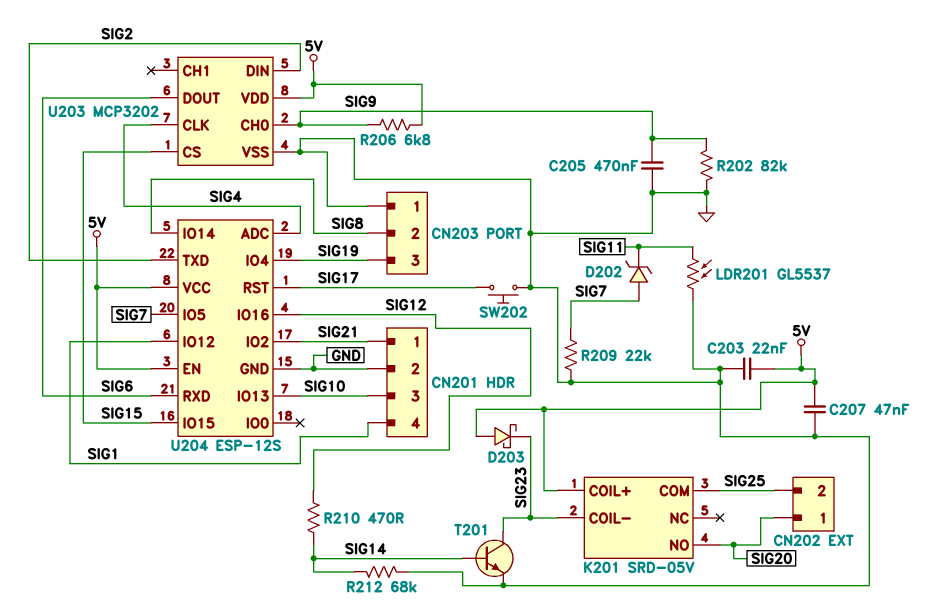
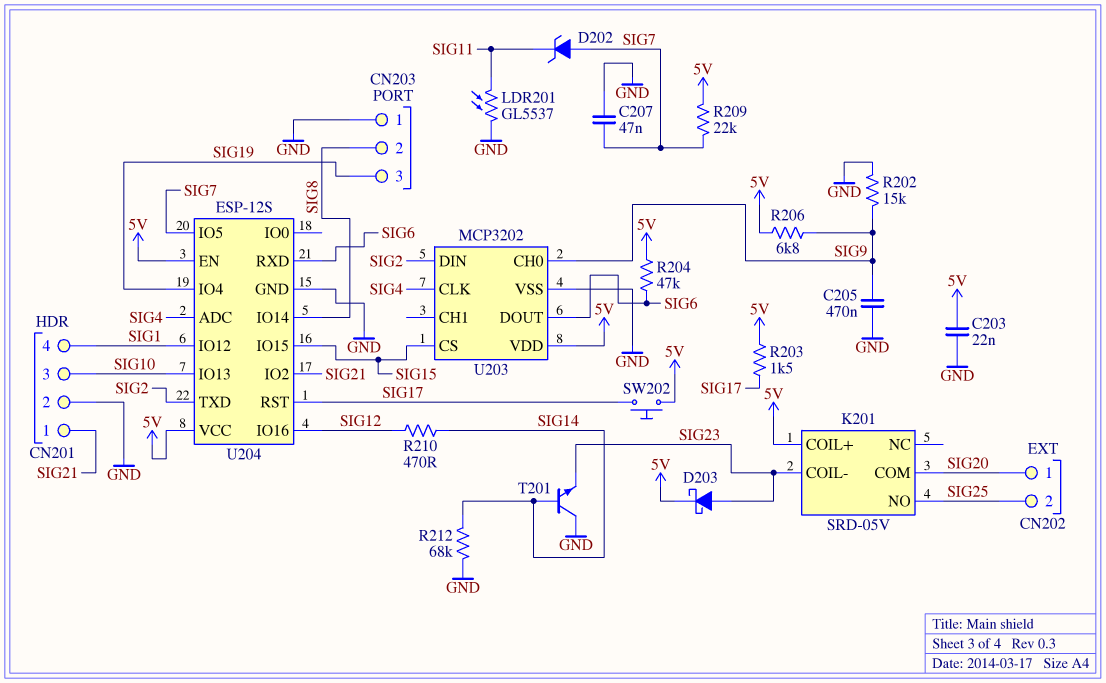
C207: 47nF (5V, GND) -> 47nF (GND, SIG7)
D203: schottky (A 5V, K SIG23) -> schottky (A SIG23, K 5V)
K201 pin COM: SIG25 -> SIG20
K201 pin NO: SIG20 -> SIG25
R202: 82k (GND, SIG9) -> 15k (GND, SIG9)
R203: none -> 1.5k (5V, SIG17)
R204: none -> 47k (5V, SIG6)
R209: 22k (GND, SIG7) -> 22k (5V, SIG7)
SW202: button (GND, SIG17) -> button (5V, SIG17)
T201: NPN (B SIG14, C SIG23, E GND) -> NPN (B SIG14, C GND, E SIG23)

